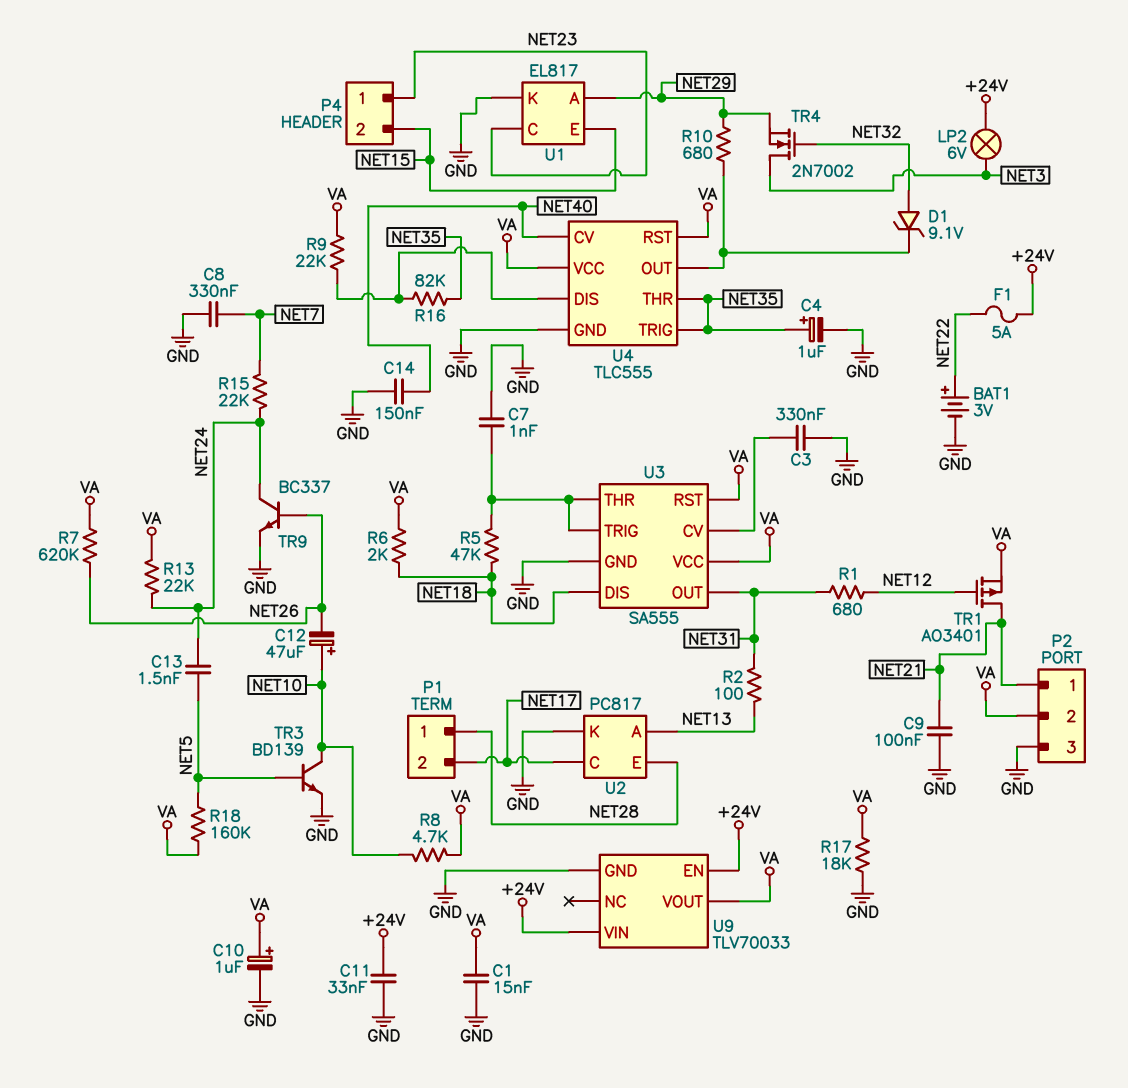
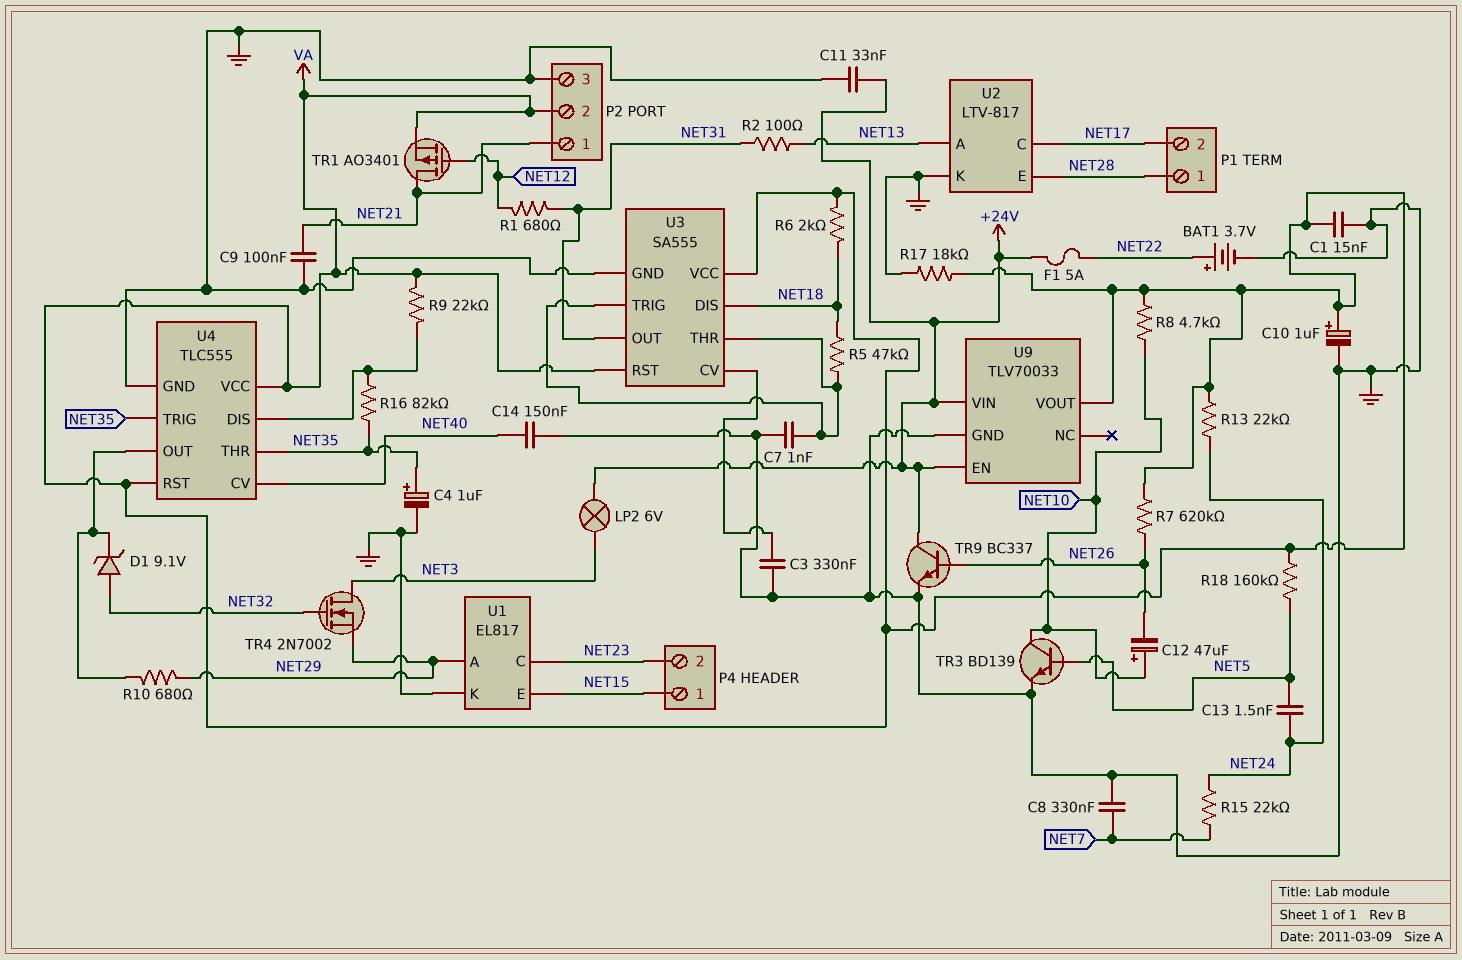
BAT1: 3V (plus NET22, minus GND) -> 3.7V (plus NET22, minus GND)
P4 pin 1: NET23 -> NET15
P4 pin 2: NET15 -> NET23
TR9: NPN BC337 (B NET26, C NET24, E GND) -> NPN BC337 (B NET26, C +24V, E GND)
U2: PC817 -> LTV-817

